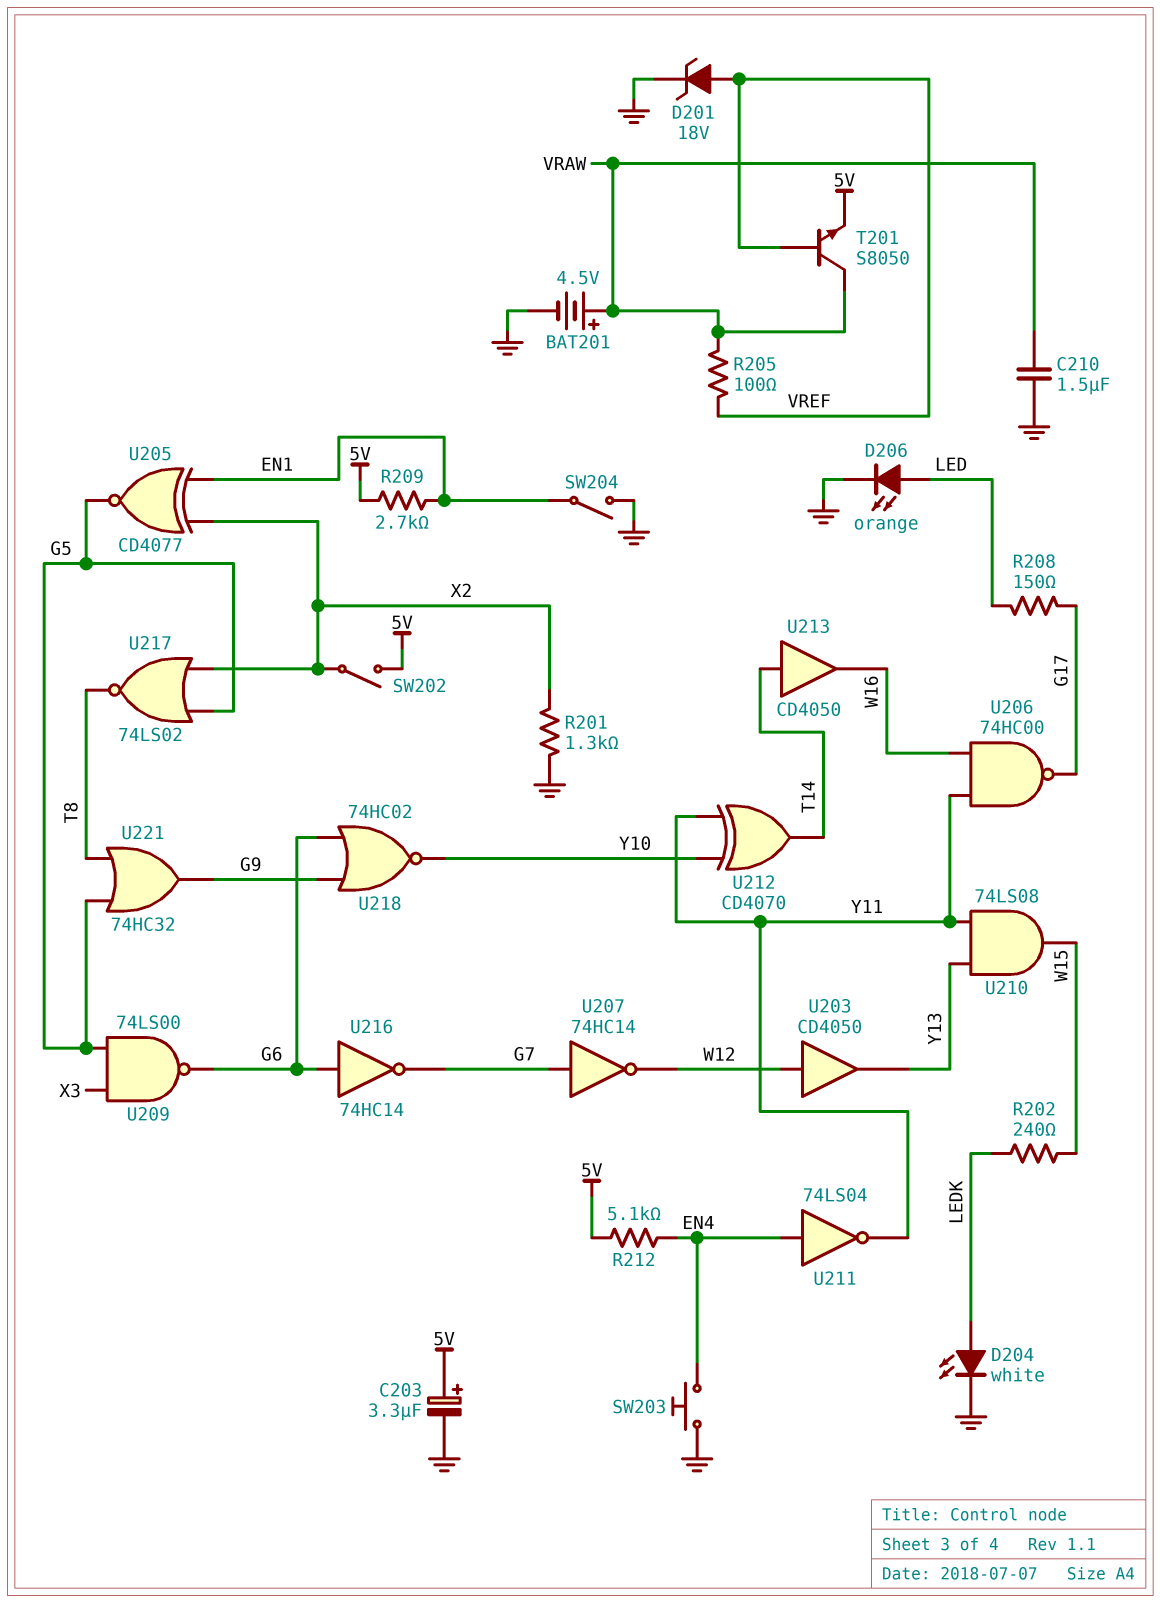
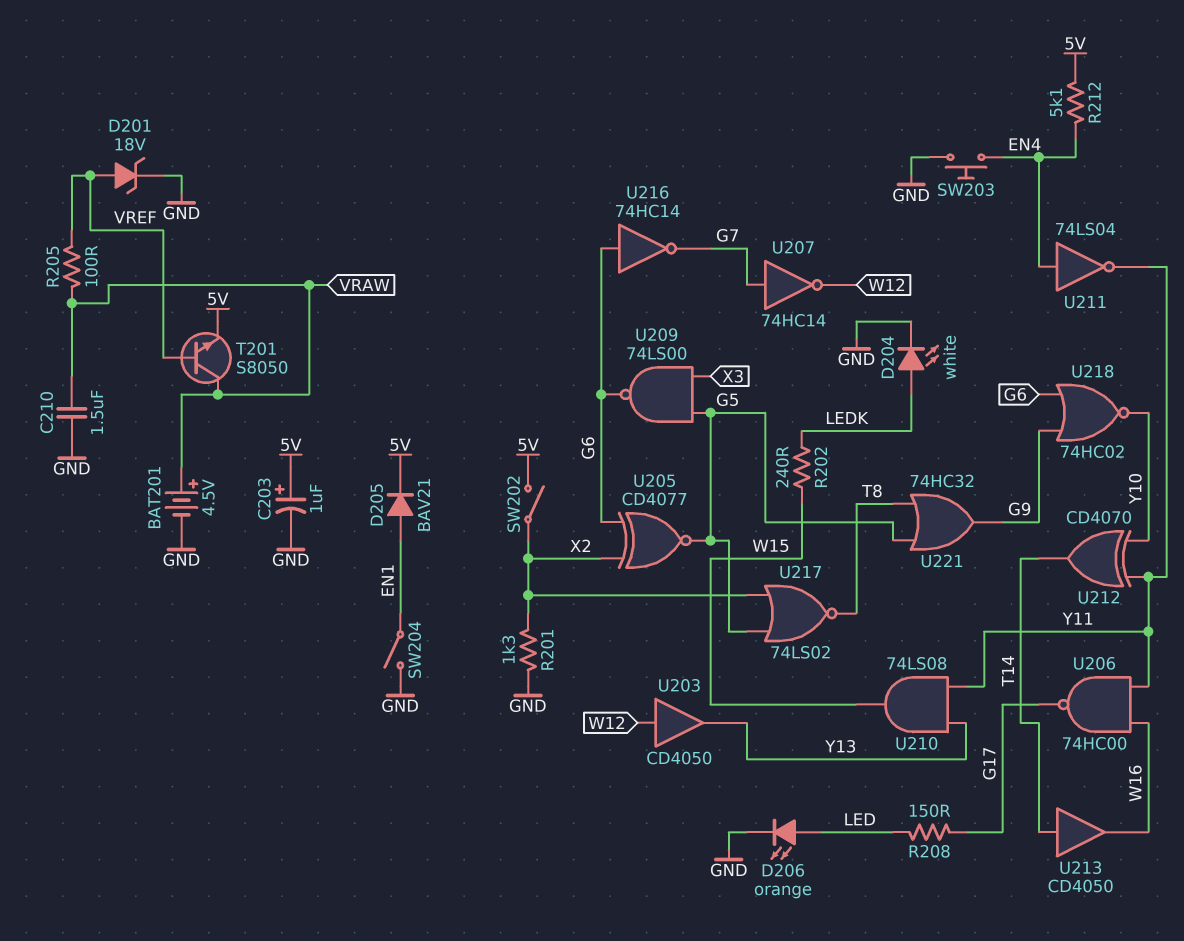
C203: 3.3uF (plus 5V, minus GND) -> 1uF (plus 5V, minus GND)
D205: none -> diode BAV21 (A EN1, K 5V)
R209: 2.7k (5V, EN1) -> none
U205: XNOR CD4077 (in EN1, in X2, out G5) -> XNOR CD4077 (in G6, in X2, out G5)

